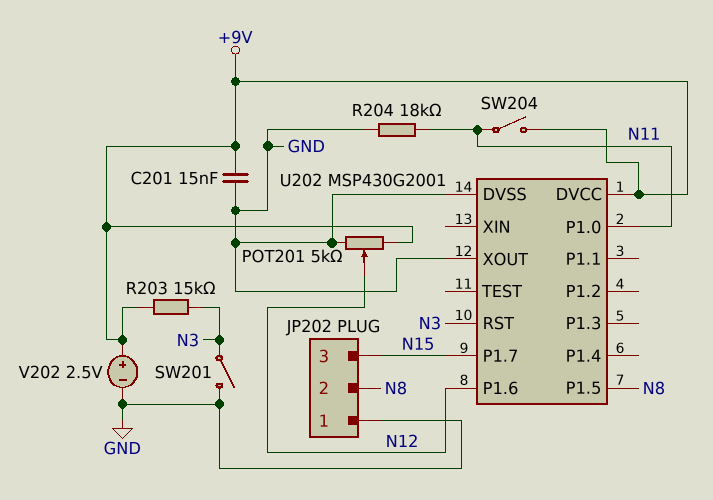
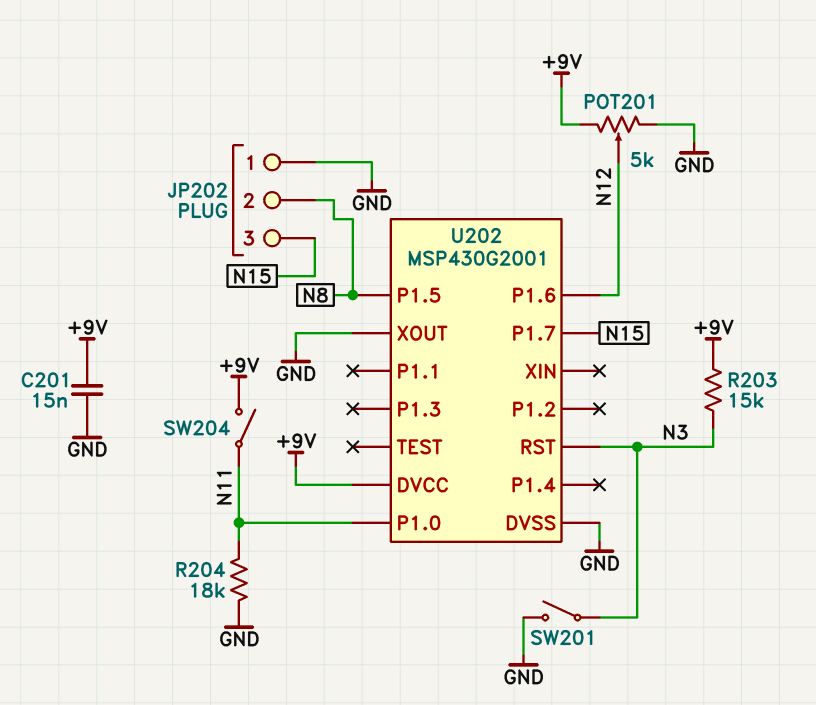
V202: 2.5V (plus +9V, minus GND) -> none

